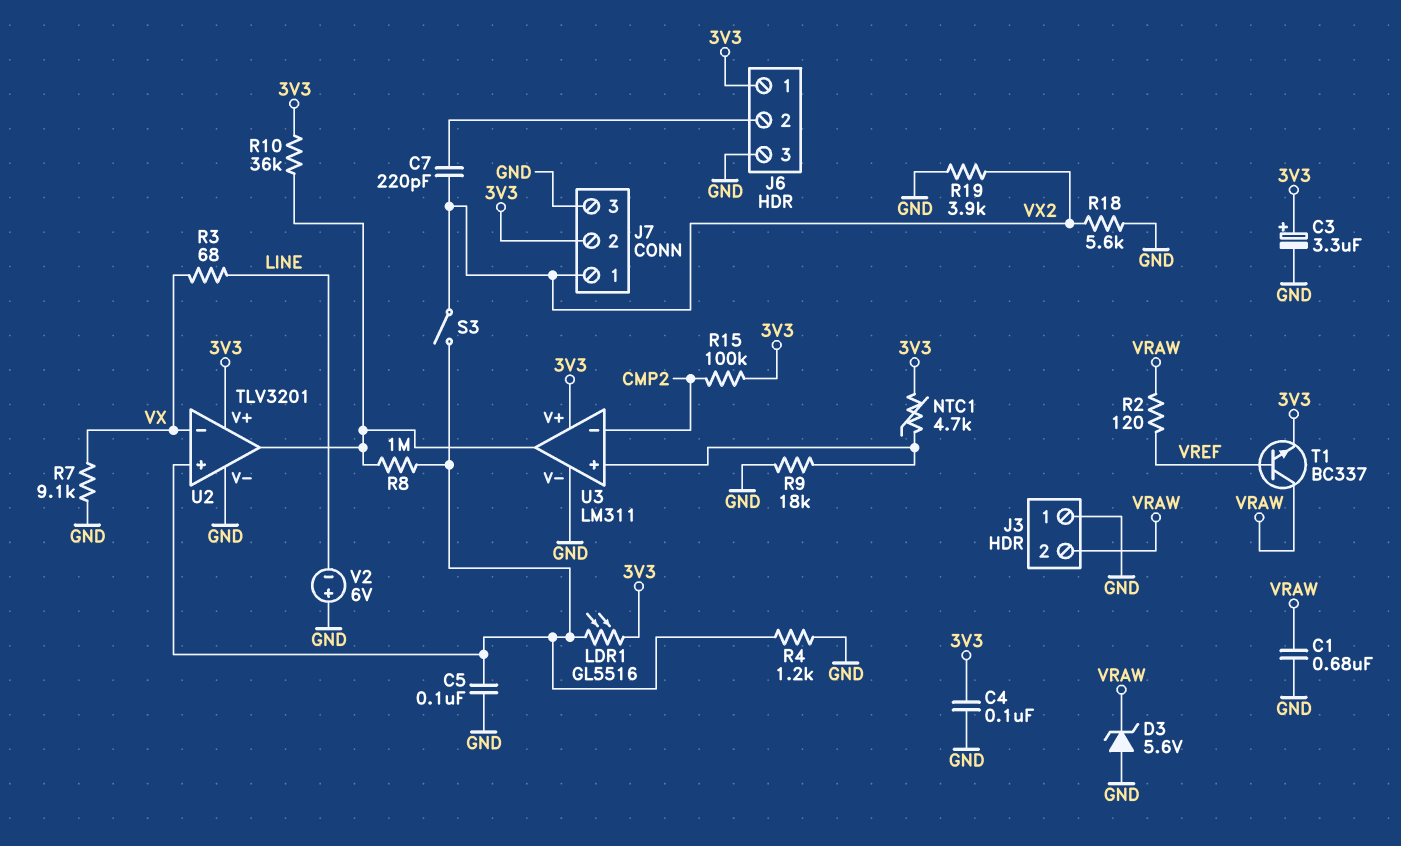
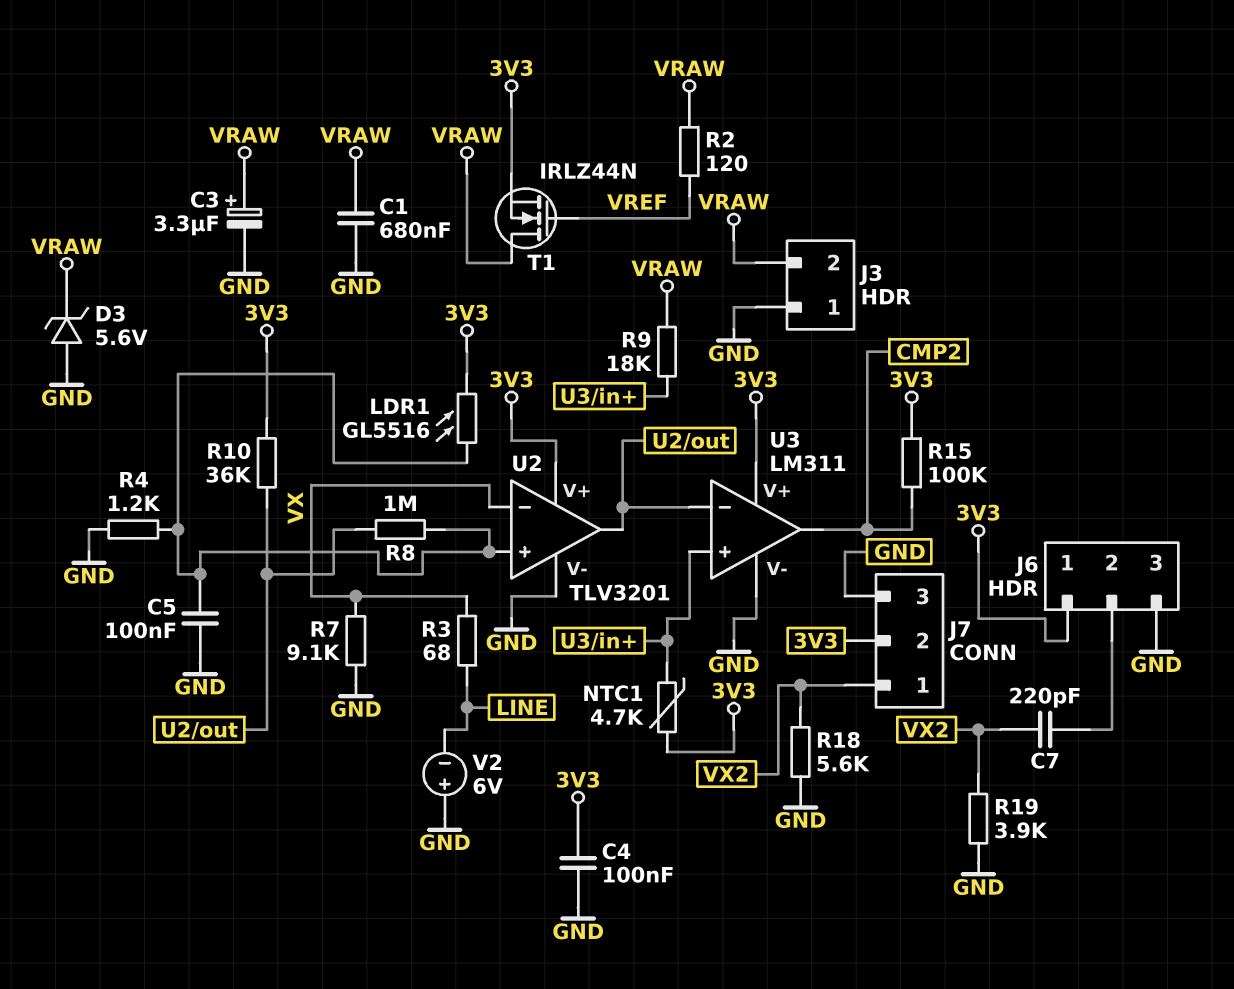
C3: 3.3uF (plus 3V3, minus GND) -> 3.3uF (plus VRAW, minus GND)
R9: 18k (GND, U3/in+) -> 18k (U3/in+, VRAW)
S3: switch (U2/in+, VX2) -> none
T1: NPN BC337 (B VREF, C VRAW, E 3V3) -> NMOS IRLZ44N (G VREF, D VRAW, S 3V3)
U3 pin in-: CMP2 -> U2/out
U3 pin out: U2/out -> CMP2

